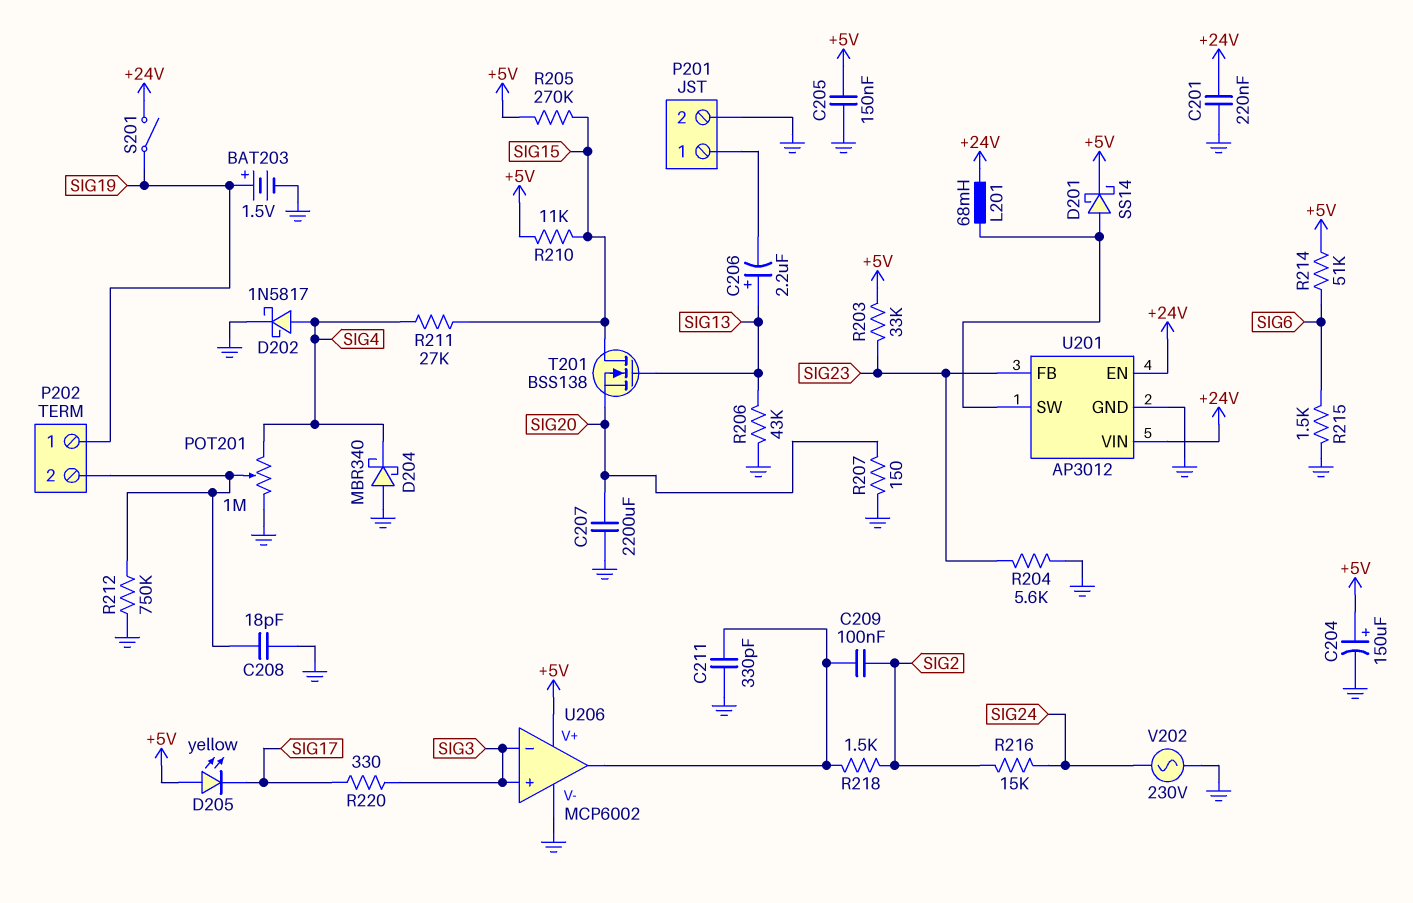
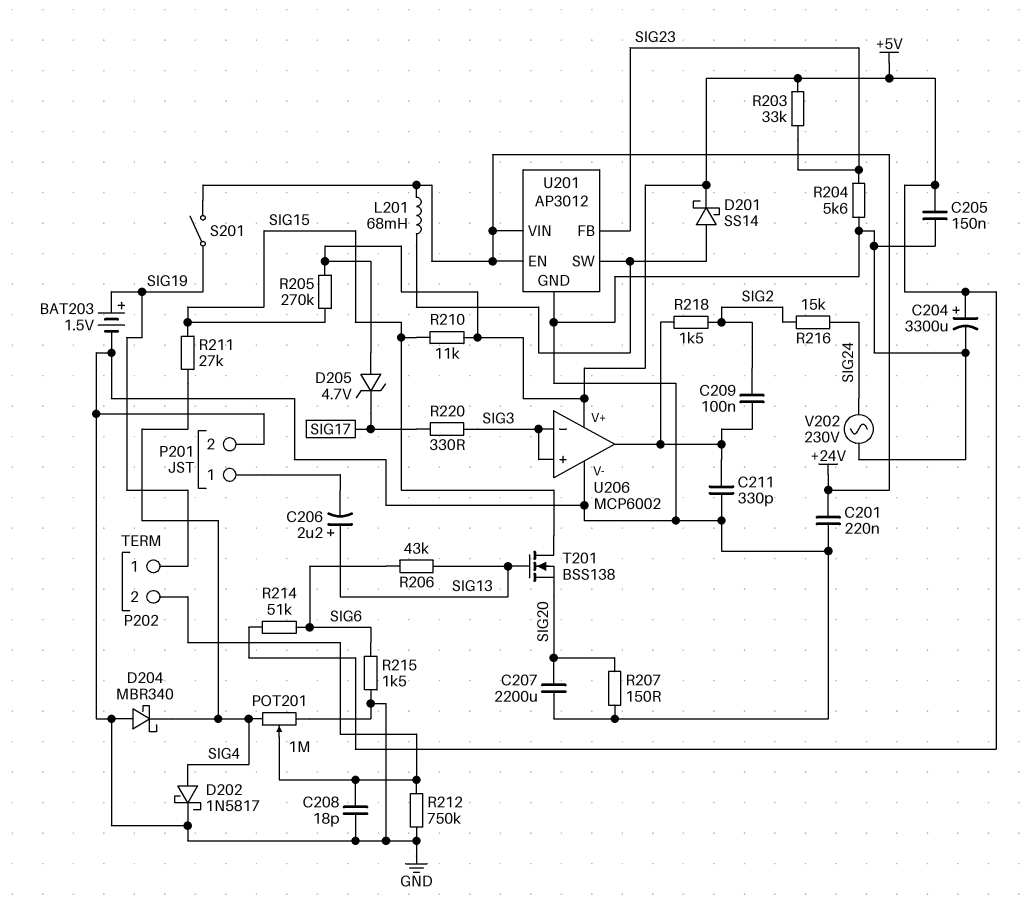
C204: 150uF (plus +5V, minus GND) -> 3300uF (plus +5V, minus GND)
D205: LED yellow (A +5V, K SIG17) -> zener 4.7V (A +5V, K SIG17)
R206: 43k (GND, SIG13) -> 43k (SIG6, SIG13)

